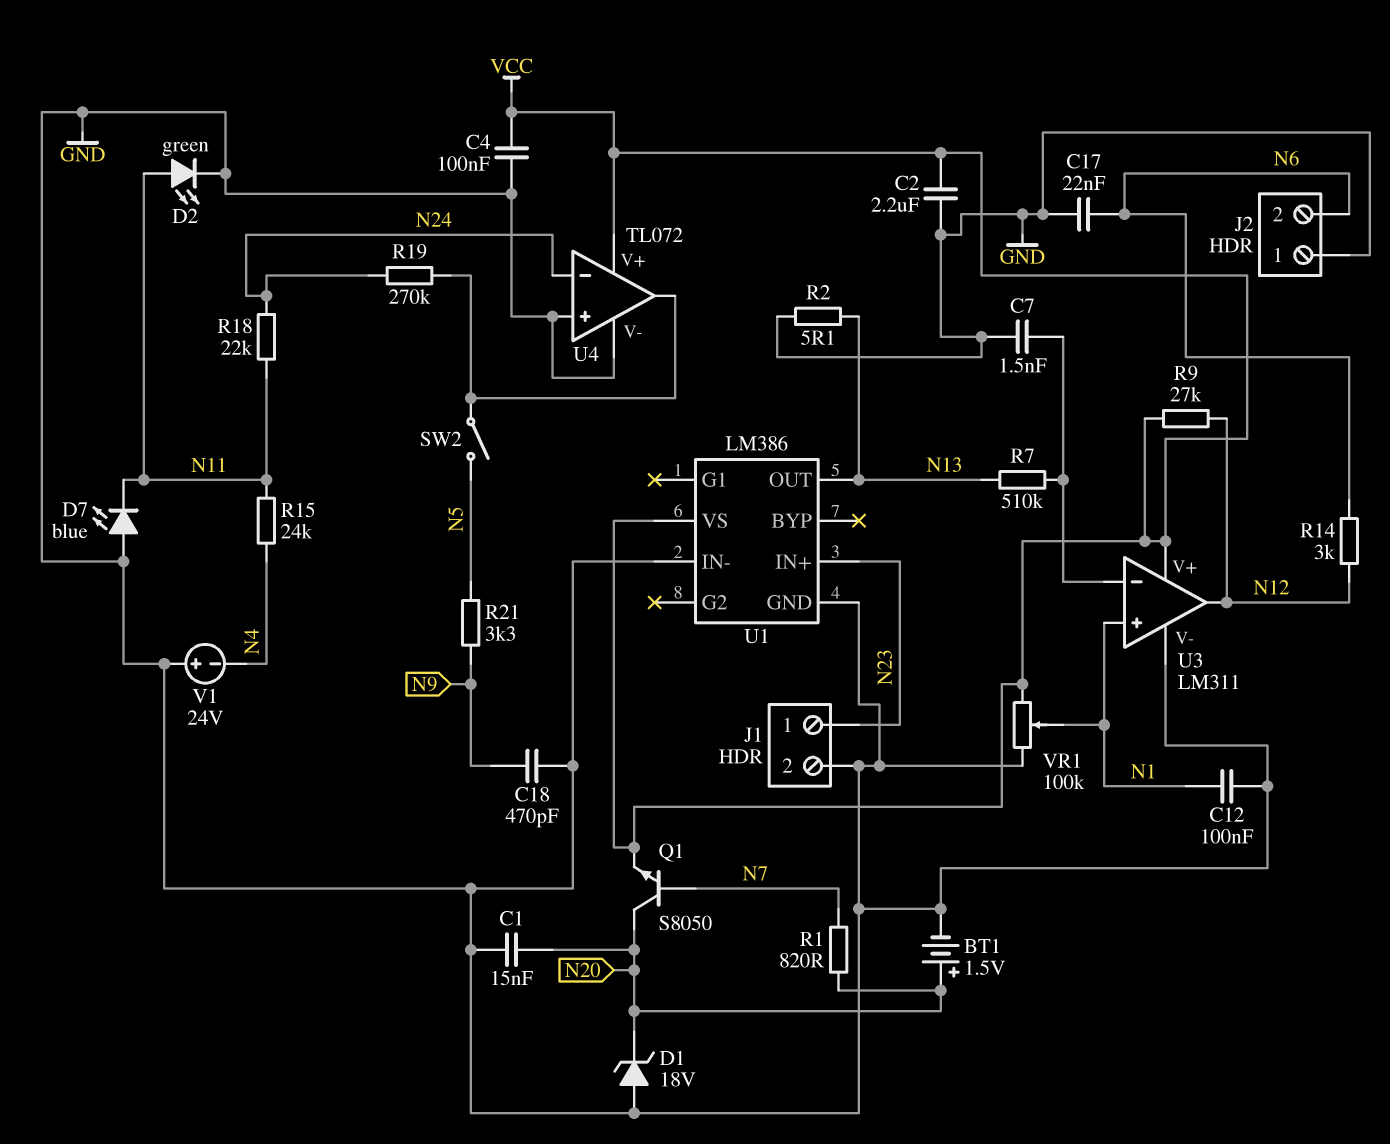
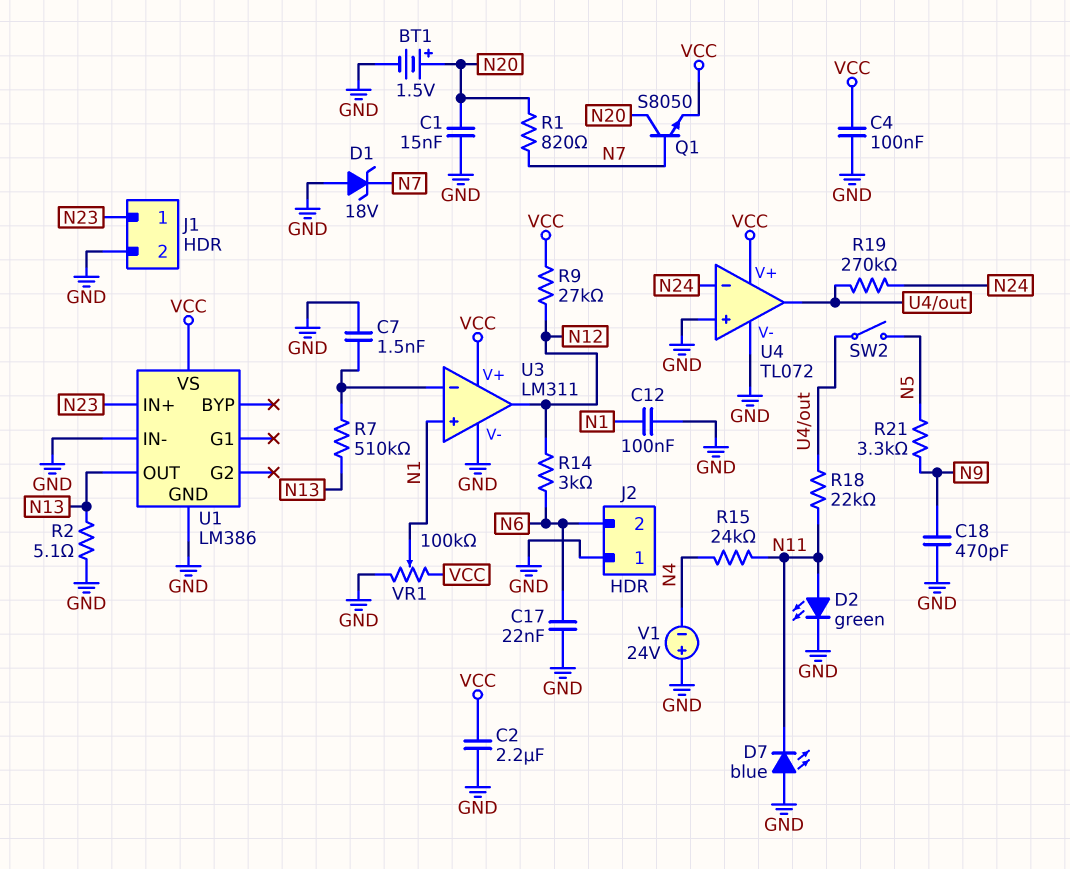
D1: zener 18V (A GND, K N20) -> zener 18V (A GND, K N7)
R18: 22k (N11, N24) -> 22k (N11, U4/out)

